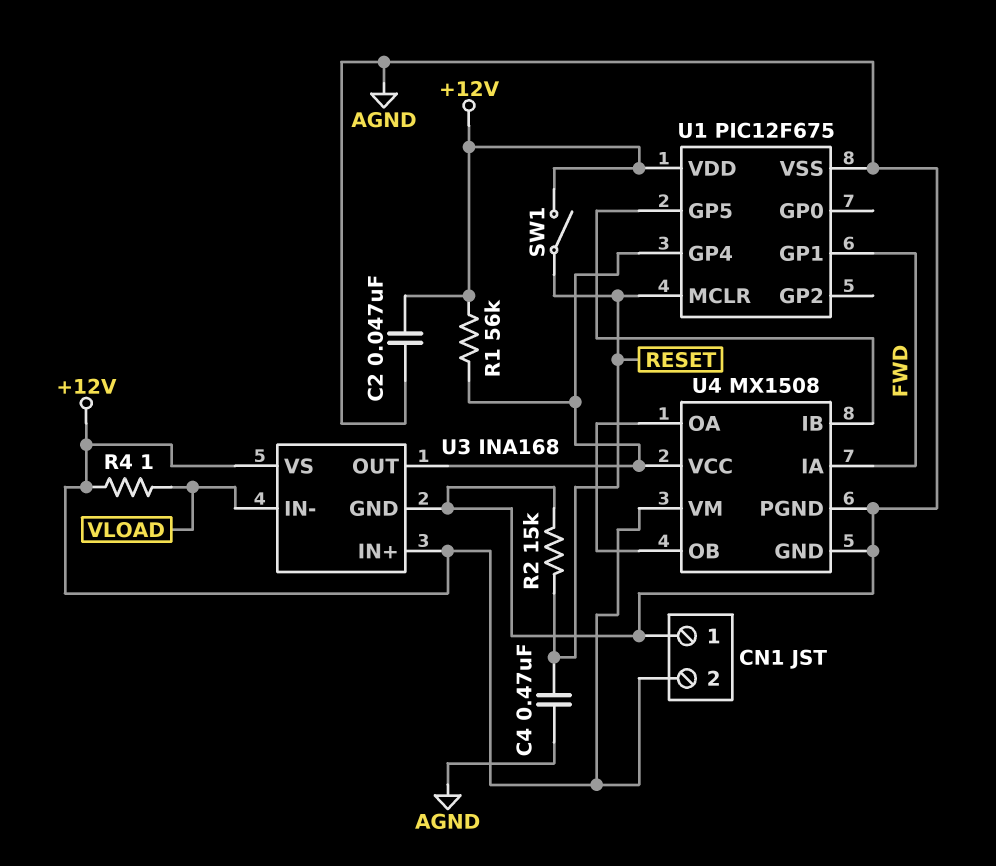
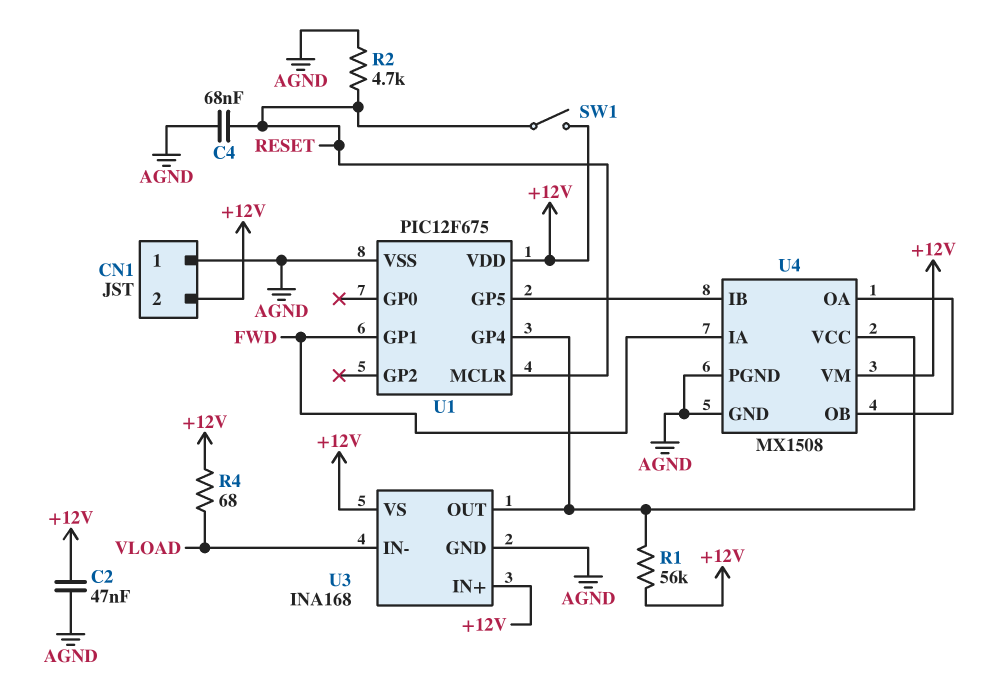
C4: 470nF (AGND, RESET) -> 68nF (AGND, RESET)
R2: 15k (AGND, RESET) -> 4.7k (AGND, RESET)
R4: 1 (+12V, VLOAD) -> 68 (+12V, VLOAD)

